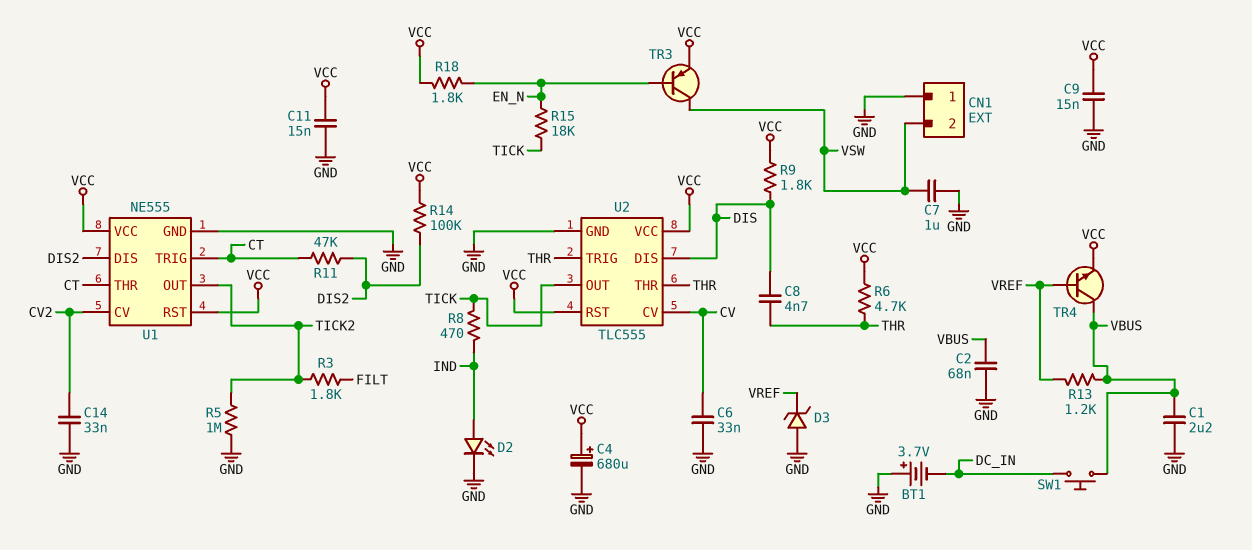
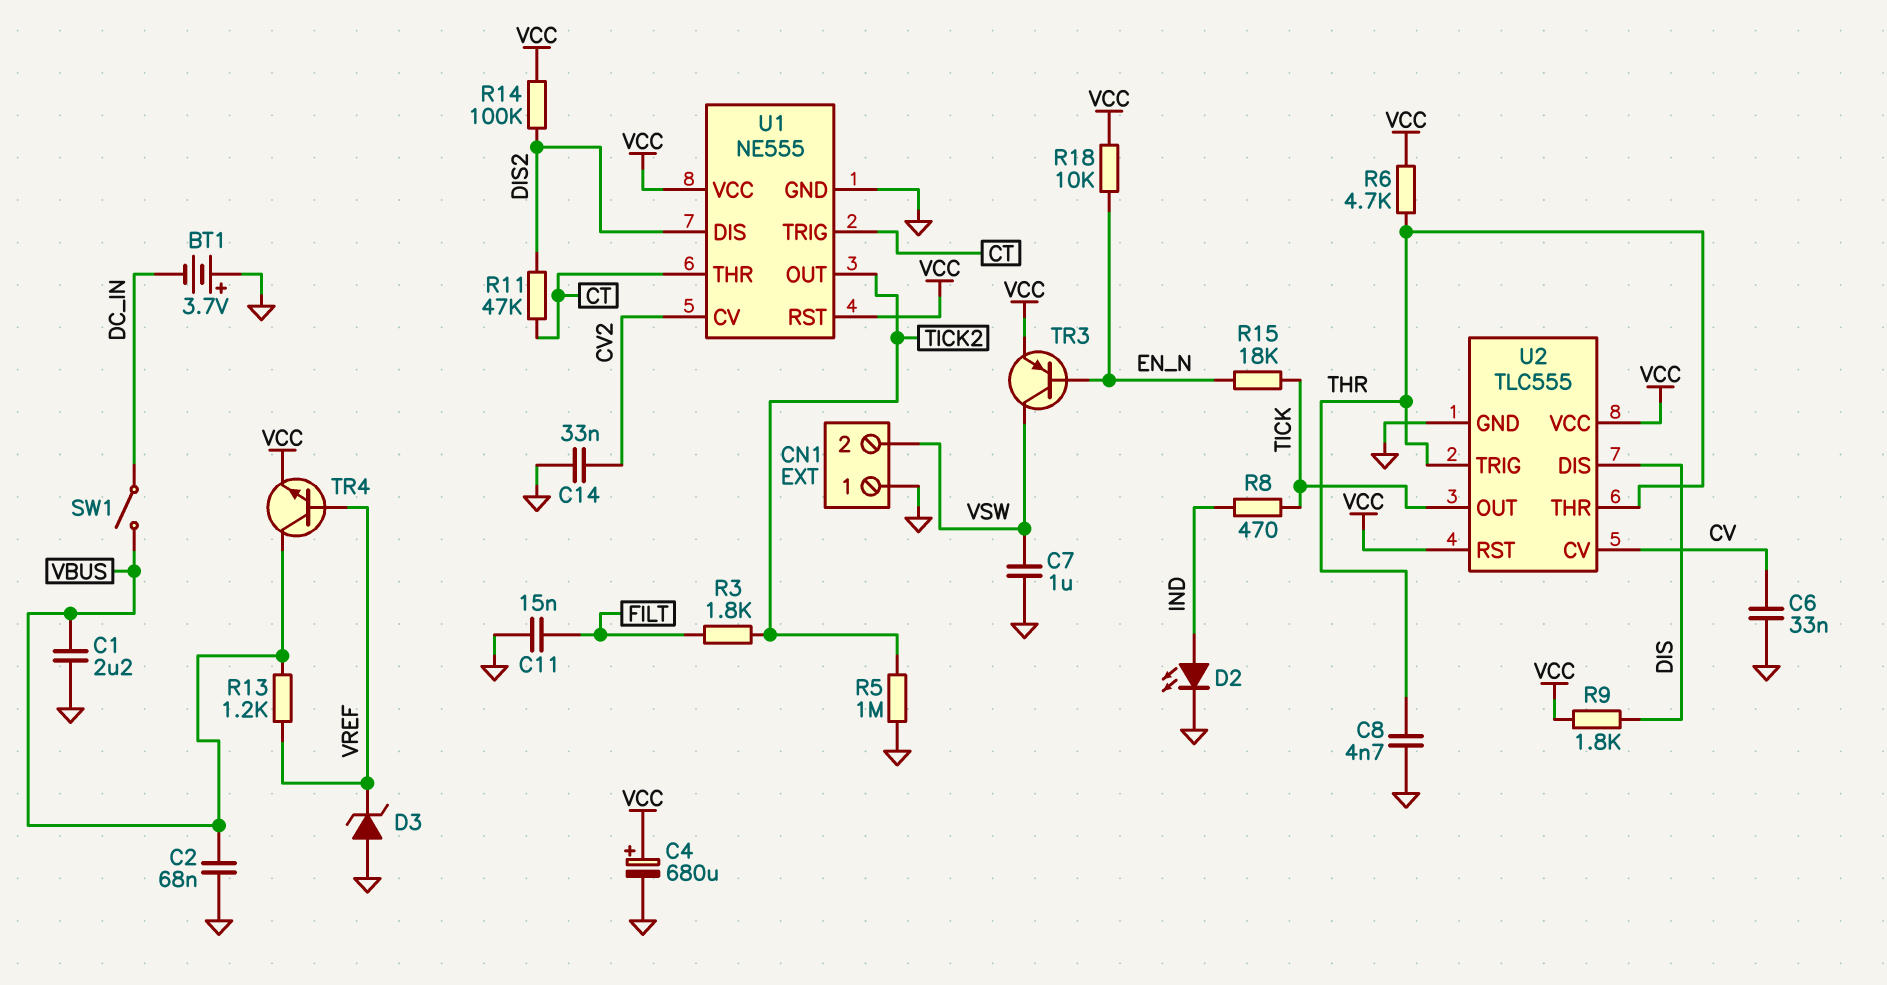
C8: 4.7nF (DIS, THR) -> 4.7nF (GND, THR)
C9: 15nF (GND, VCC) -> none
C11: 15nF (GND, VCC) -> 15nF (FILT, GND)
R18: 1.8k (EN_N, VCC) -> 10k (EN_N, VCC)
SW1: button (DC_IN, VBUS) -> switch (DC_IN, VBUS)

